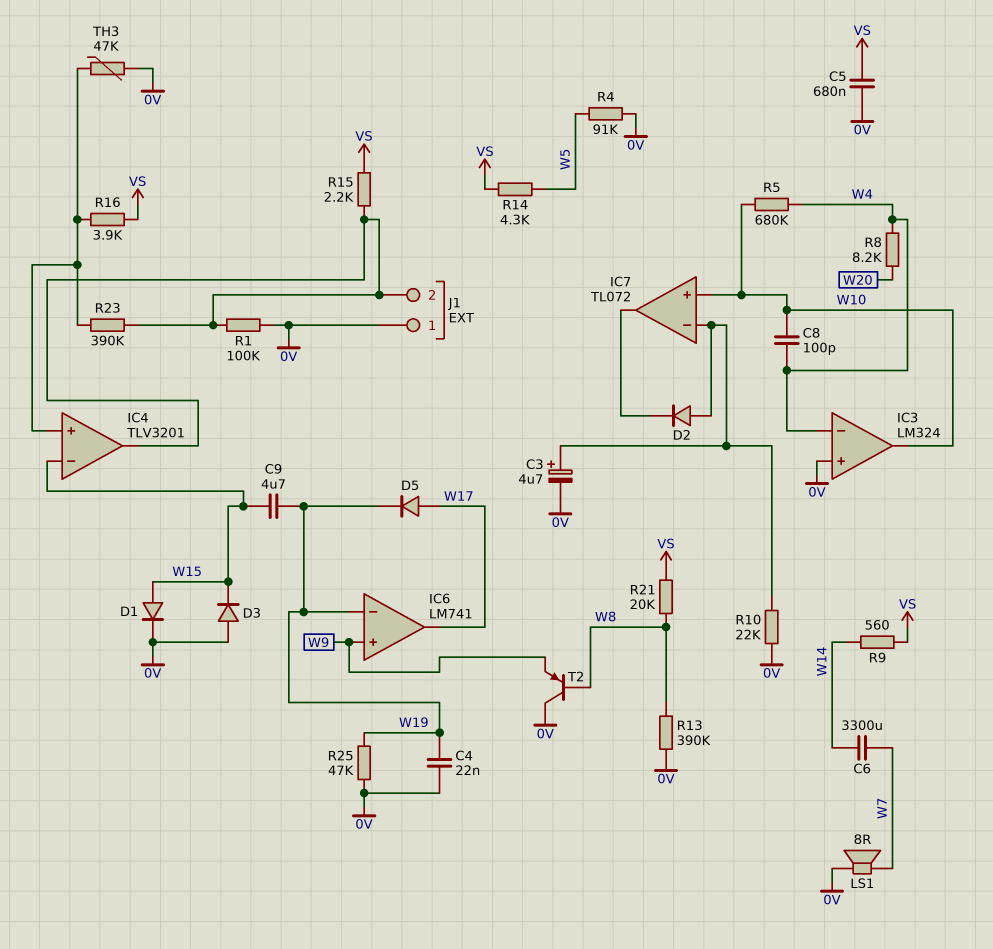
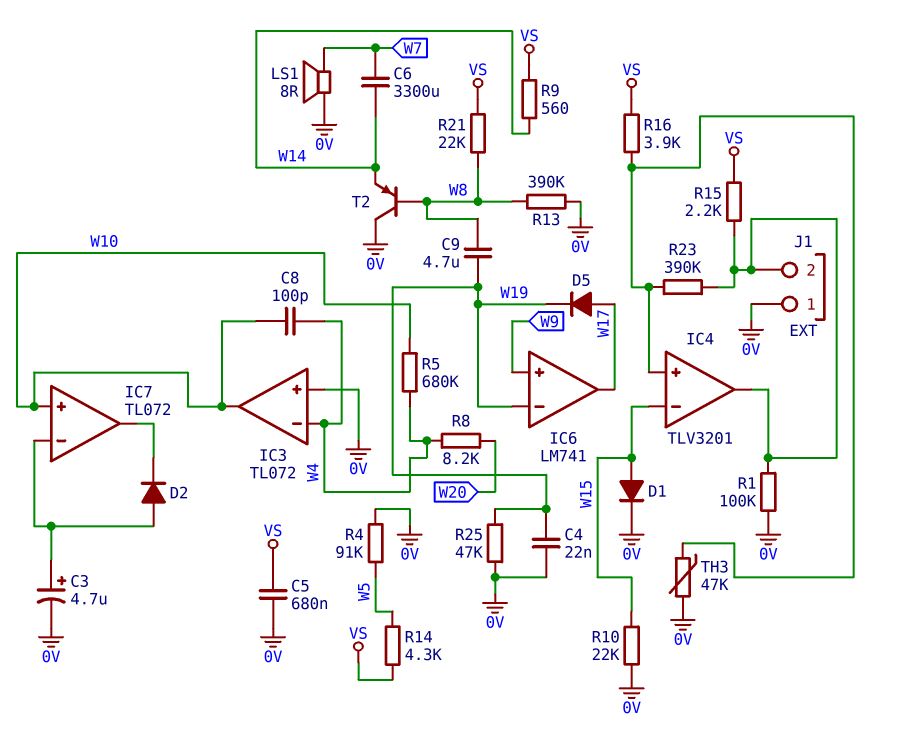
C9: 4.7uF (W15, W19) -> 4.7uF (W8, W19)
D3: diode (A 0V, K W15) -> none
IC3: LM324 -> TL072
R10: 22k (0V, IC7/in-) -> 22k (0V, W15)
R21: 20k (VS, W8) -> 22k (VS, W8)
T2: PNP (B W8, C 0V, E W9) -> PNP (B W8, C 0V, E W14)

